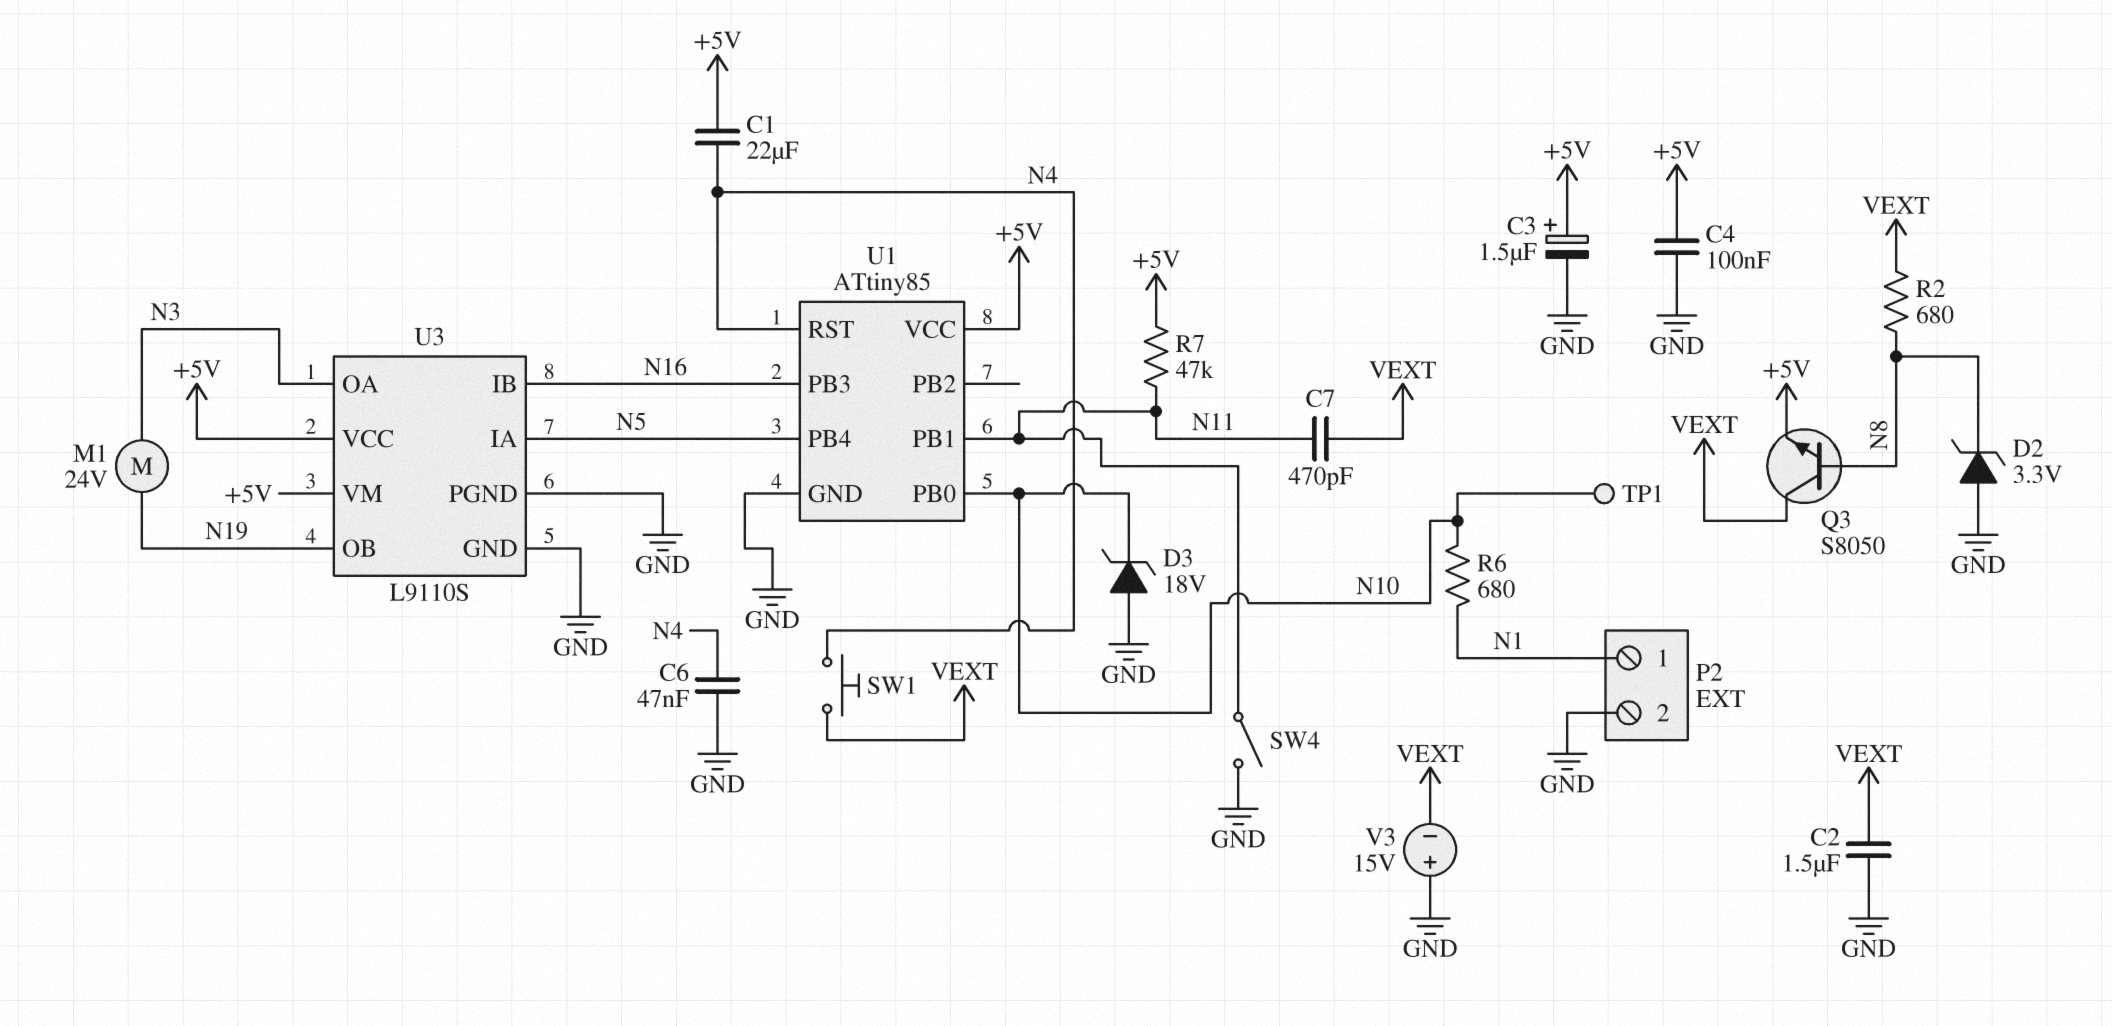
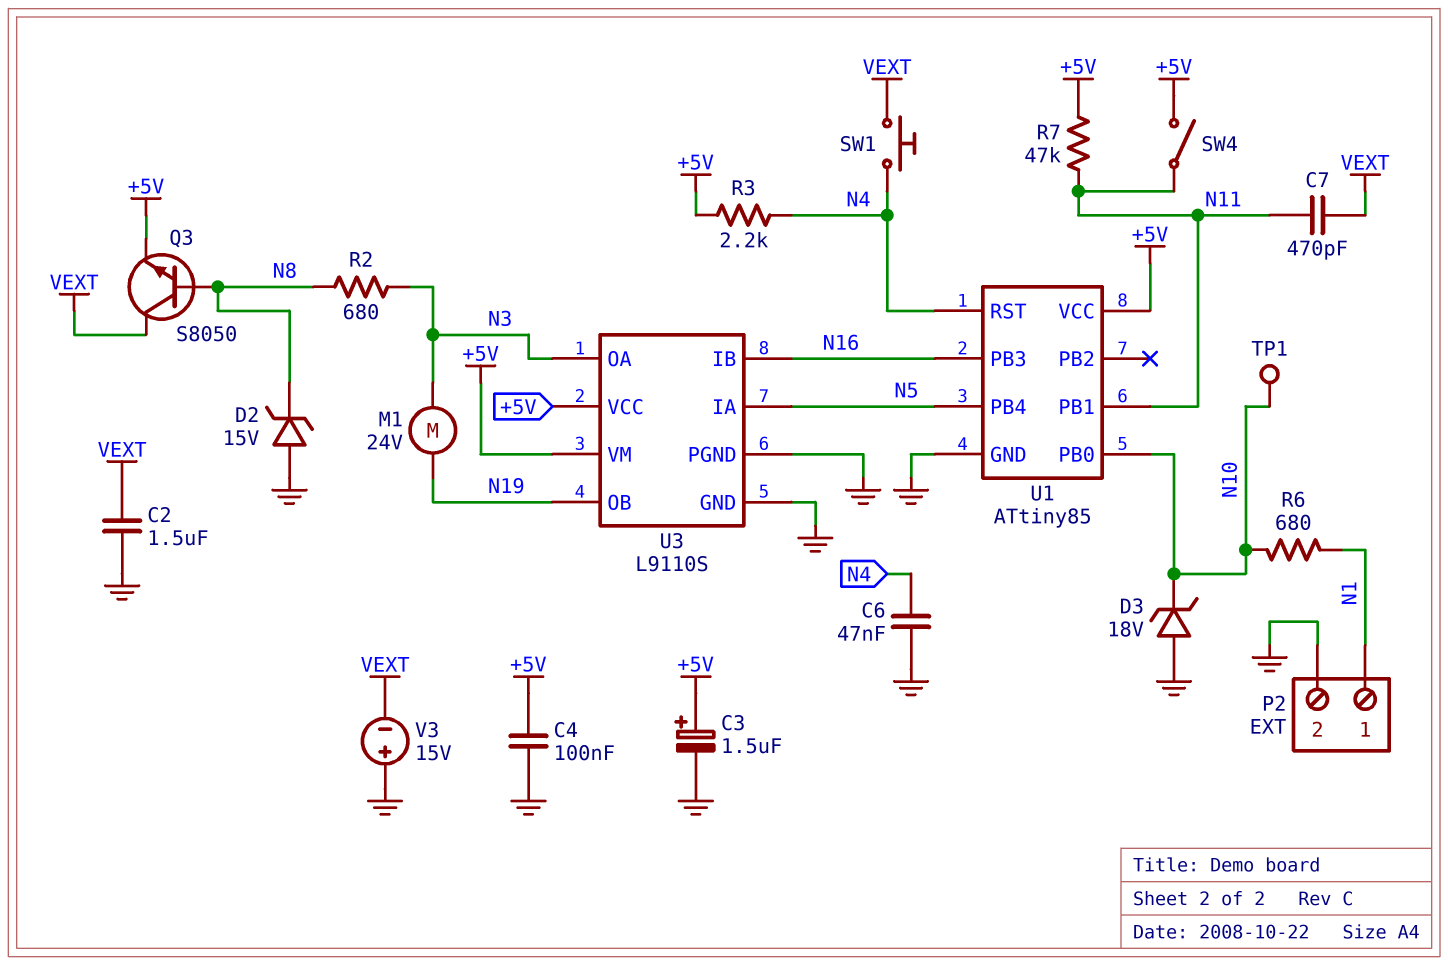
C1: 22uF (+5V, N4) -> none
D2: zener 3.3V (A GND, K N8) -> zener 15V (A GND, K N8)
R2: 680 (N8, VEXT) -> 680 (N3, N8)
R3: none -> 2.2k (+5V, N4)
SW4: switch (GND, N11) -> switch (+5V, N11)

